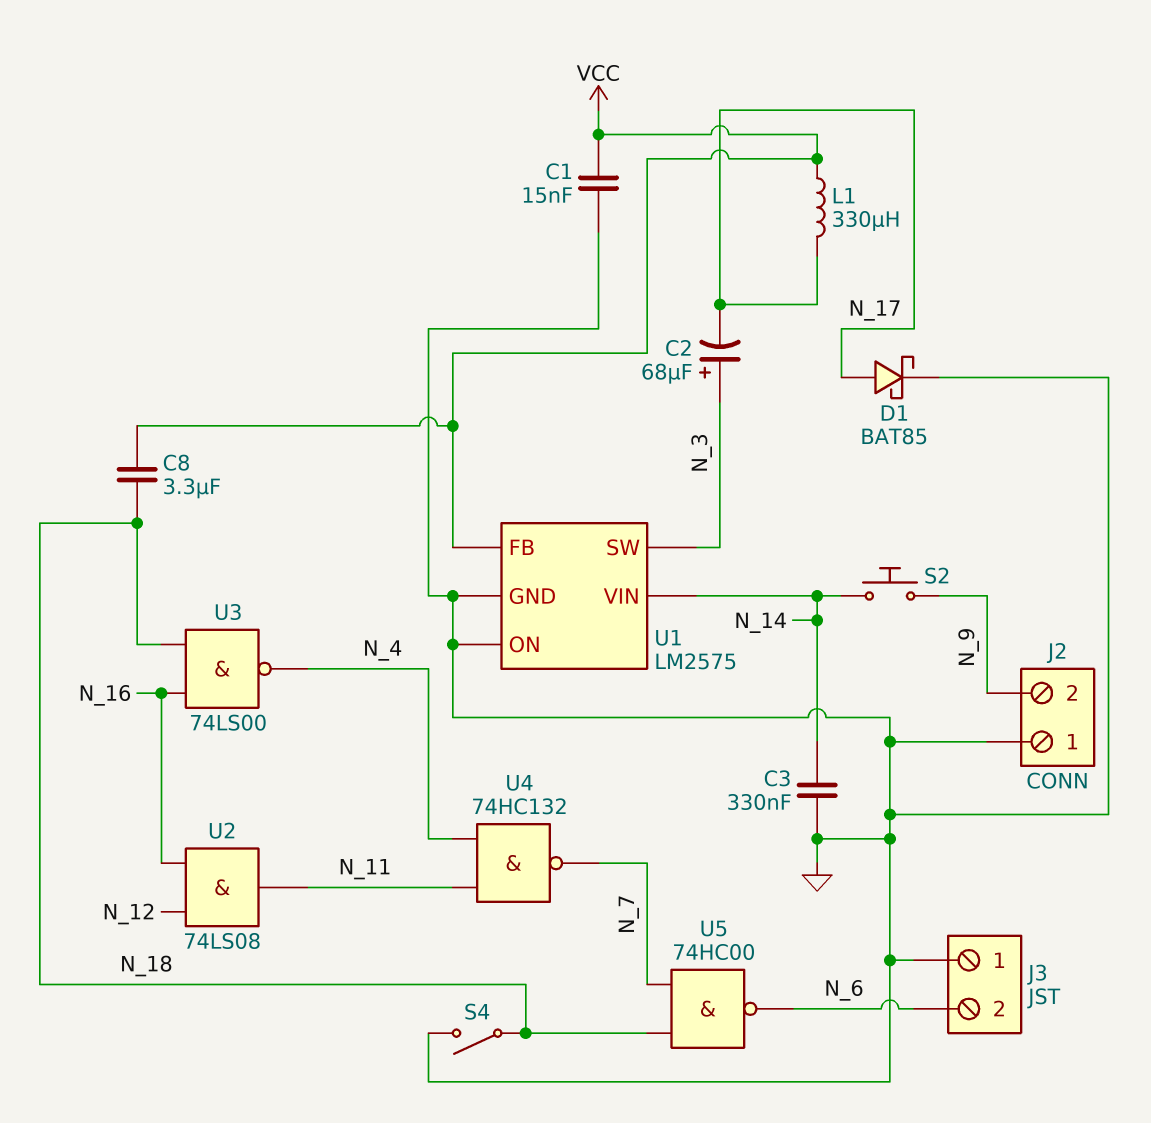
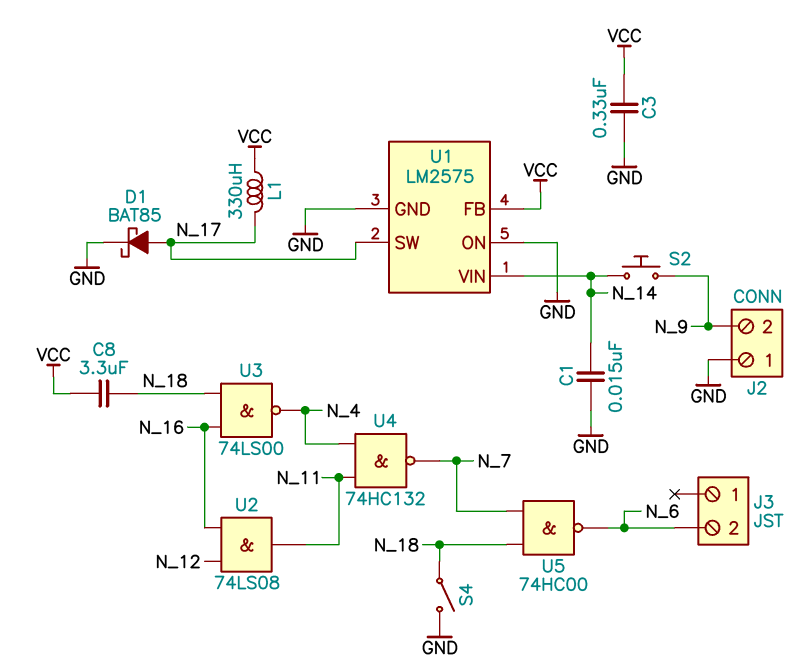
C1: 15nF (GND, VCC) -> 15nF (GND, N_14)
C2: 68uF (plus N_3, minus N_17) -> none
C3: 330nF (GND, N_14) -> 330nF (GND, VCC)
J3 pin 1: GND -> none
U1 pin SW: N_3 -> N_17

